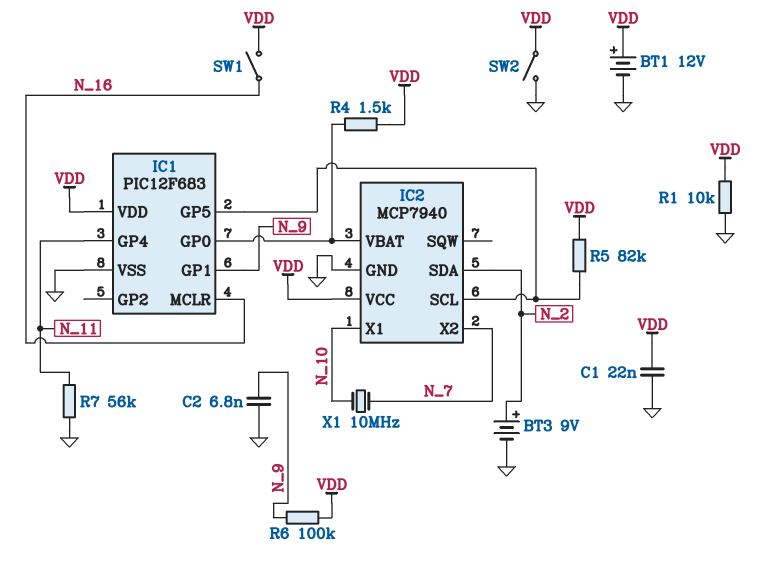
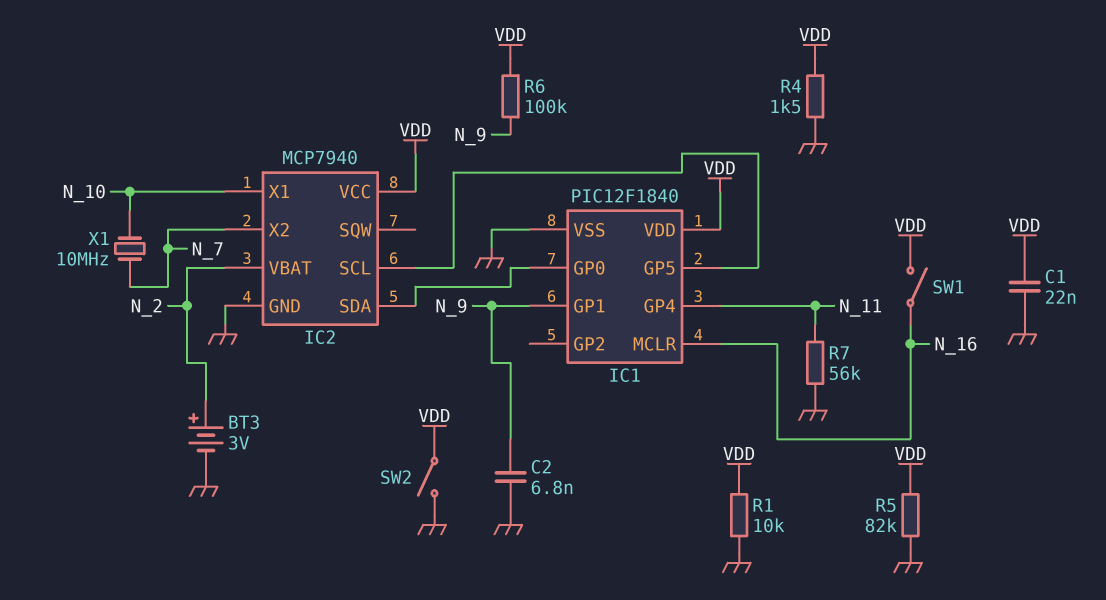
BT1: 12V (plus VDD, minus GND) -> none
BT3: 9V (plus N_2, minus GND) -> 3V (plus N_2, minus GND)
IC1: PIC12F683 -> PIC12F1840
IC2 pin SDA: N_2 -> IC1/GP0
IC2 pin VBAT: IC1/GP0 -> N_2
R4: 1.5k (IC1/GP0, VDD) -> 1.5k (GND, VDD)
R5: 82k (IC1/GP5, VDD) -> 82k (GND, VDD)

